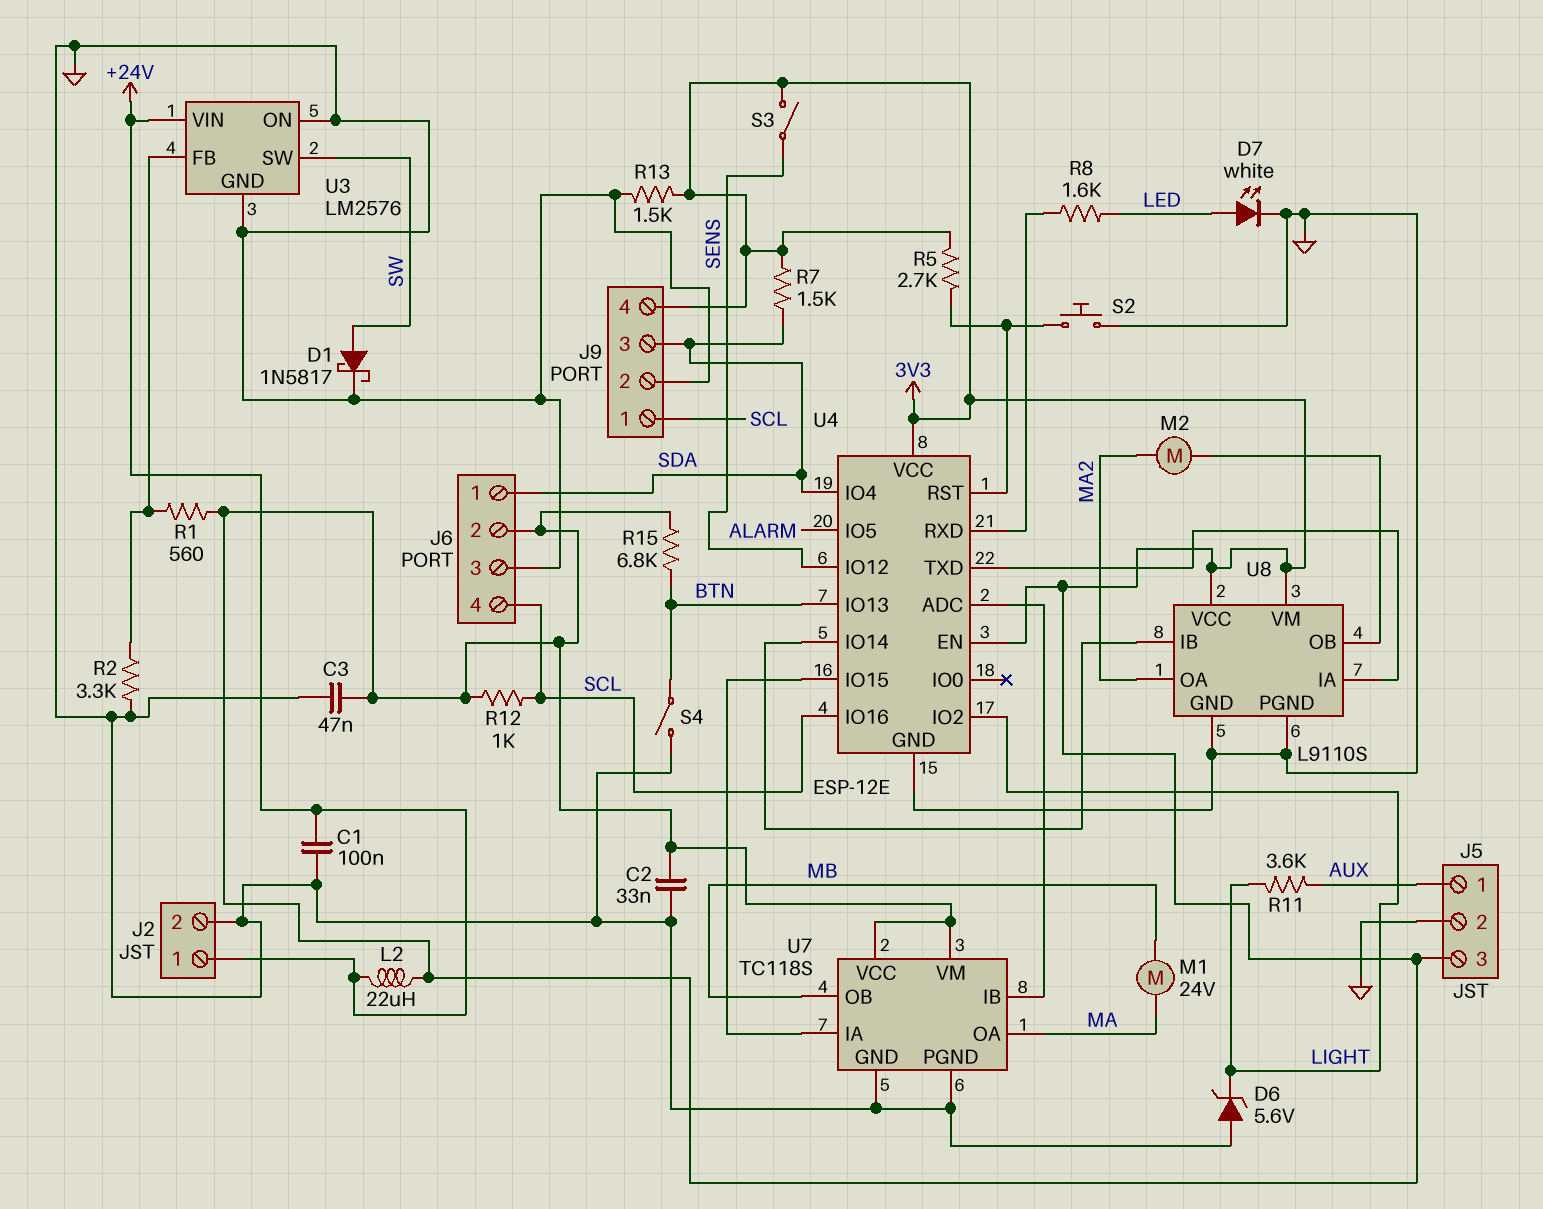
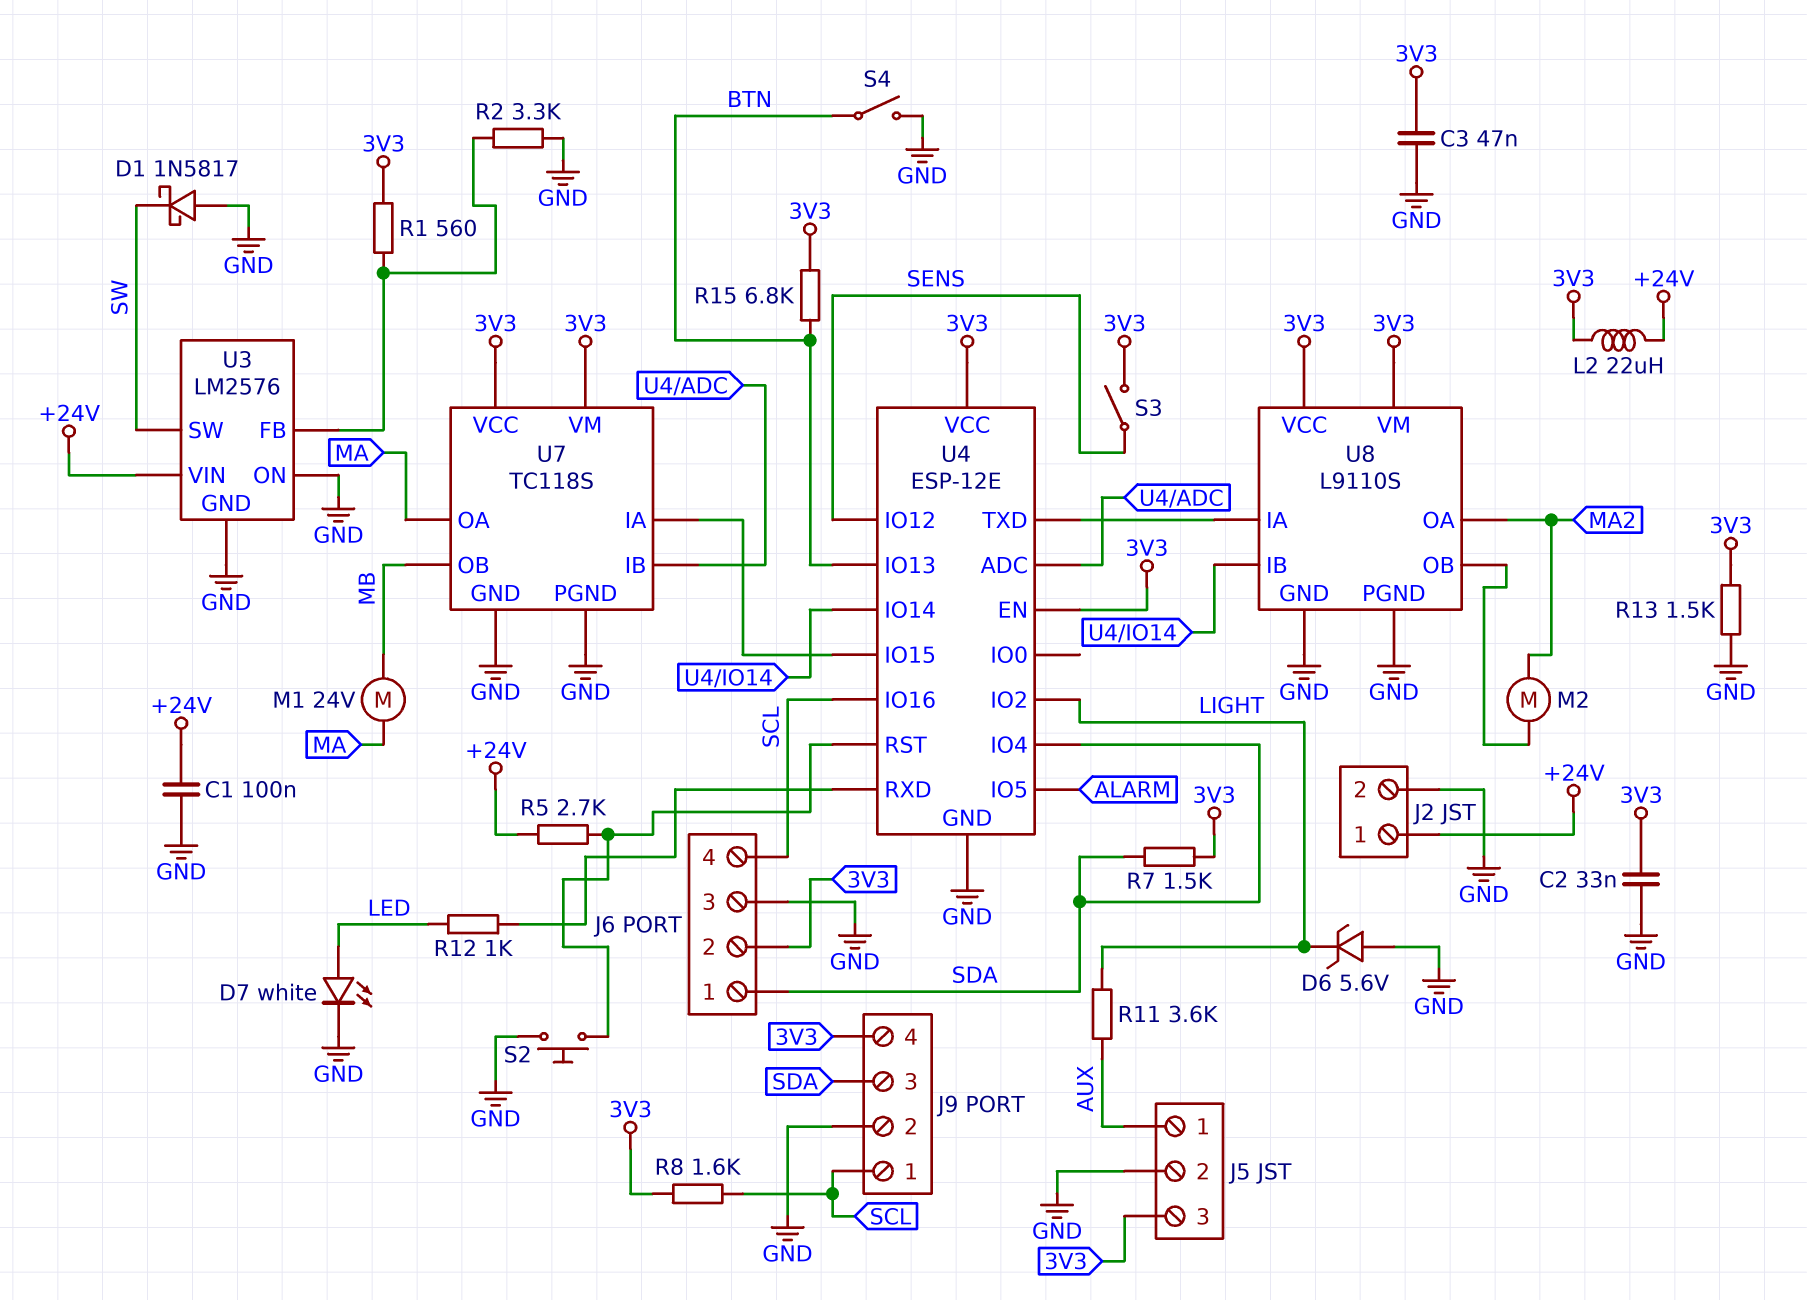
D1: schottky 1N5817 (A SW, K GND) -> schottky 1N5817 (A GND, K SW)
R5: 2.7k (3V3, U4/RST) -> 2.7k (+24V, U4/RST)
R8: 1.6k (LED, U4/RXD) -> 1.6k (3V3, SCL)
R12: 1k (3V3, SCL) -> 1k (LED, U4/RXD)

